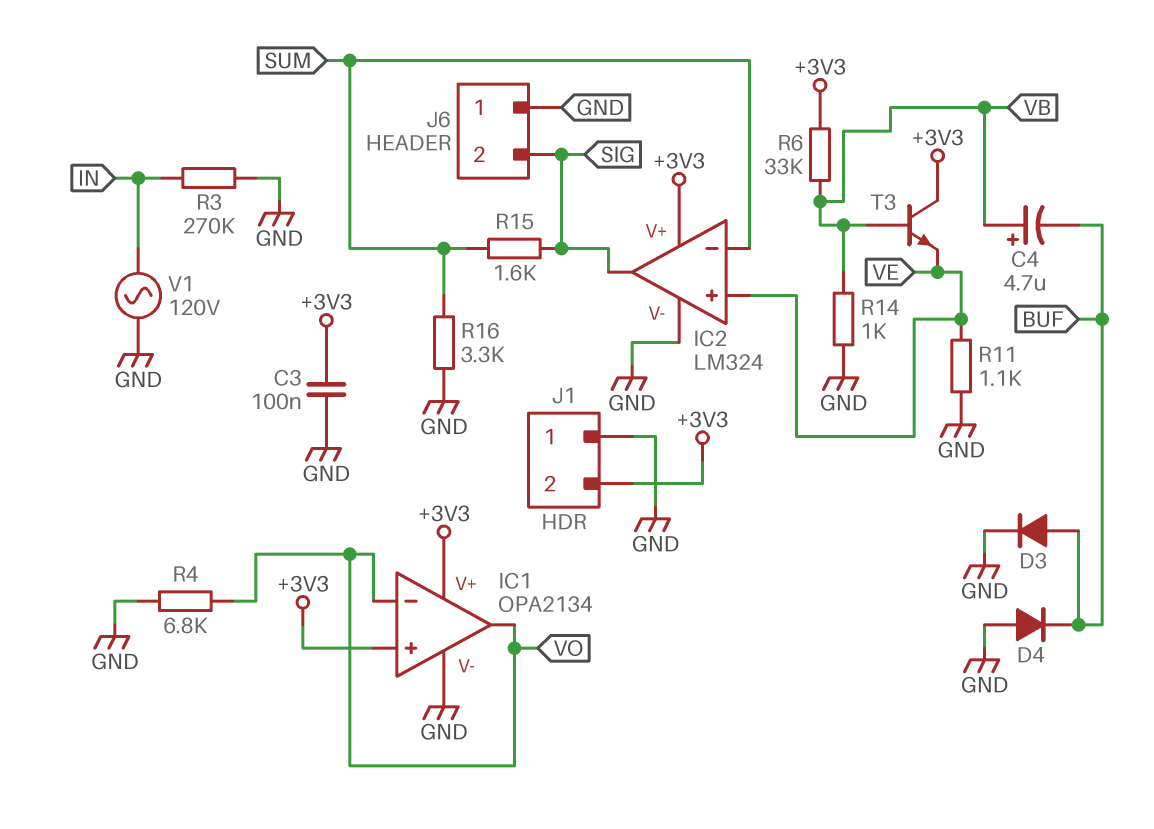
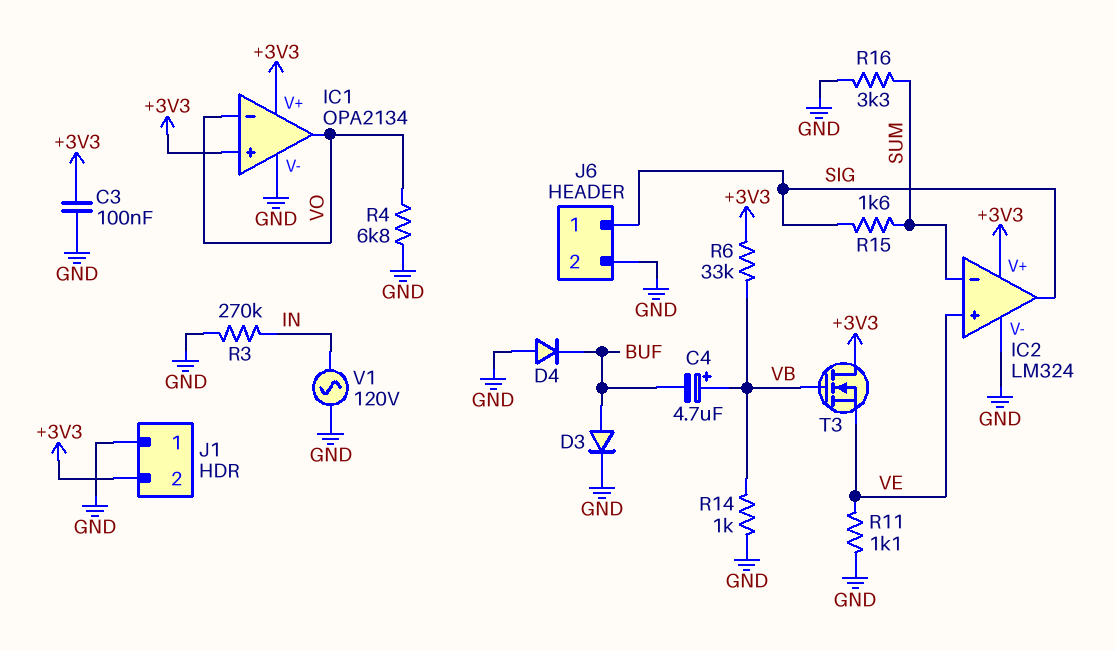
J6 pin 1: GND -> SIG
J6 pin 2: SIG -> GND
T3: NPN (B VB, C +3V3, E VE) -> NMOS (G VB, D +3V3, S VE)

